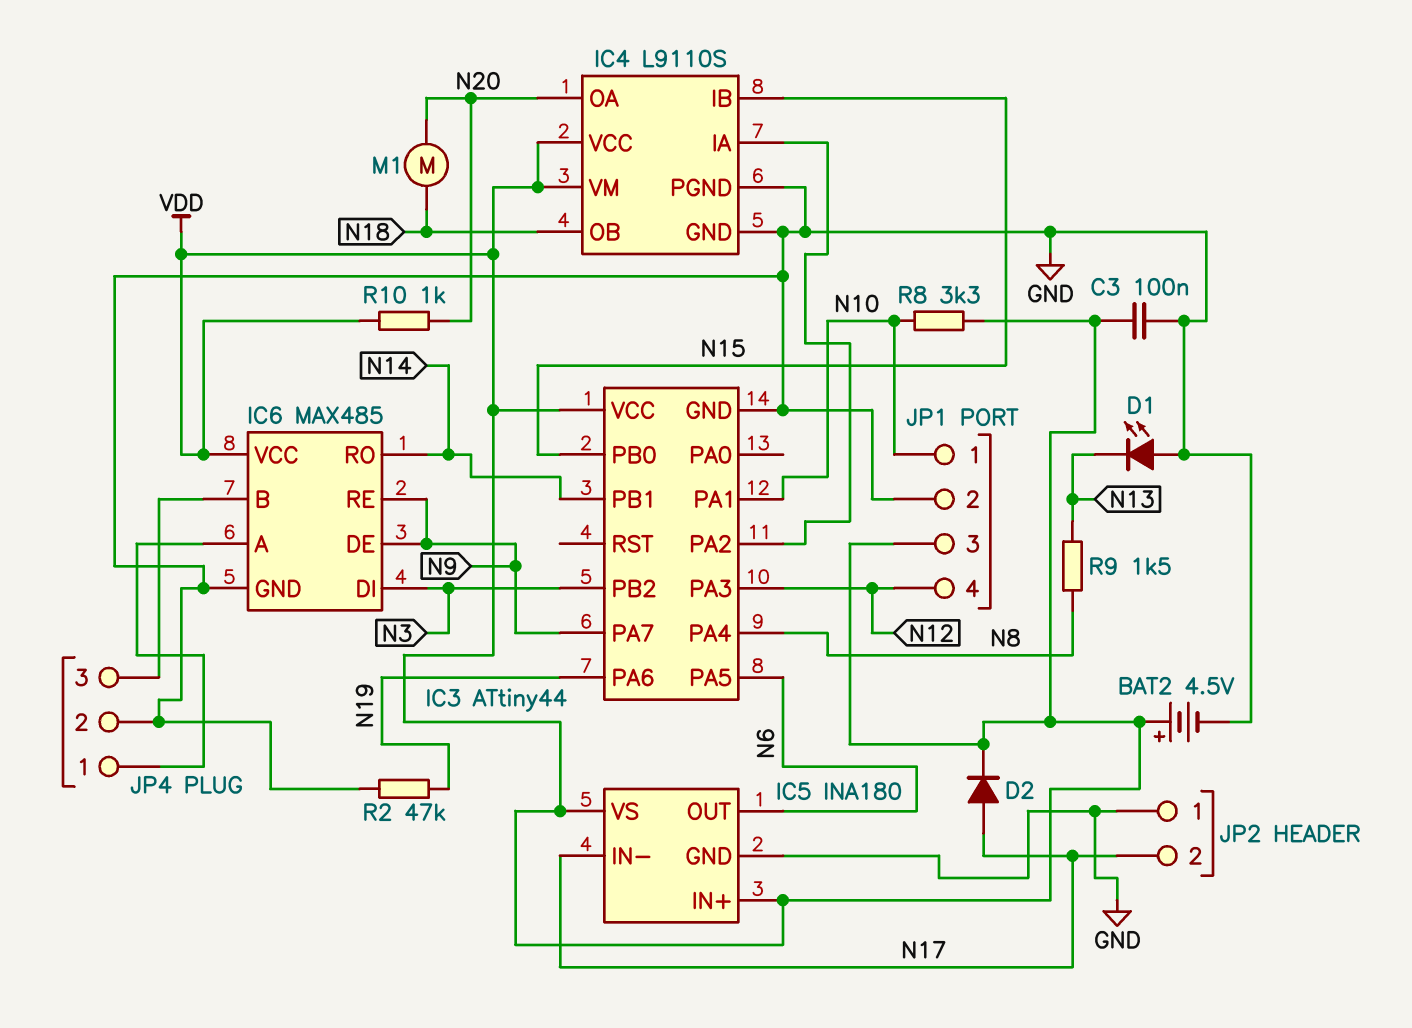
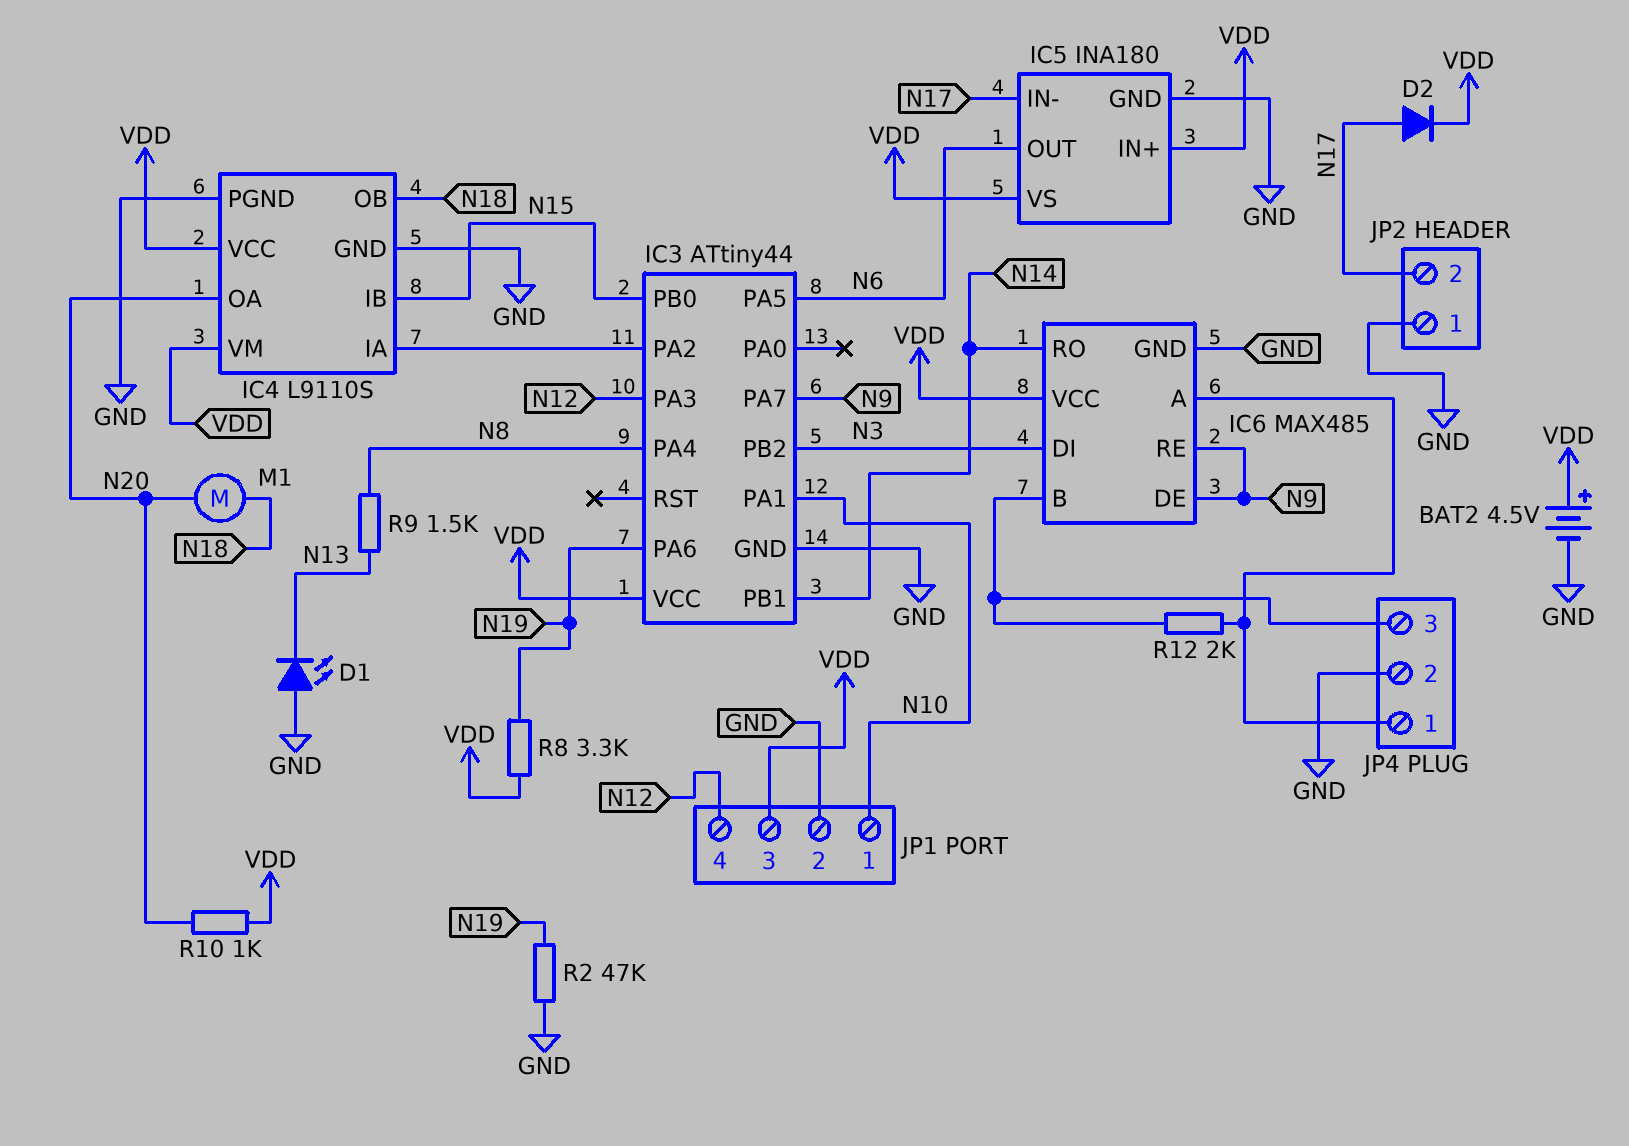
C3: 100nF (GND, VDD) -> none
R8: 3.3k (N10, VDD) -> 3.3k (N19, VDD)
R12: none -> 2k (IC6/A, IC6/B)

